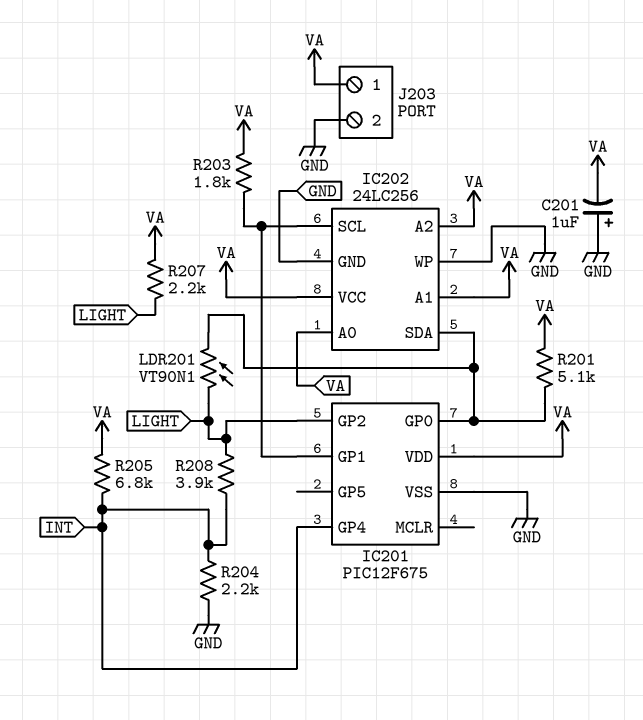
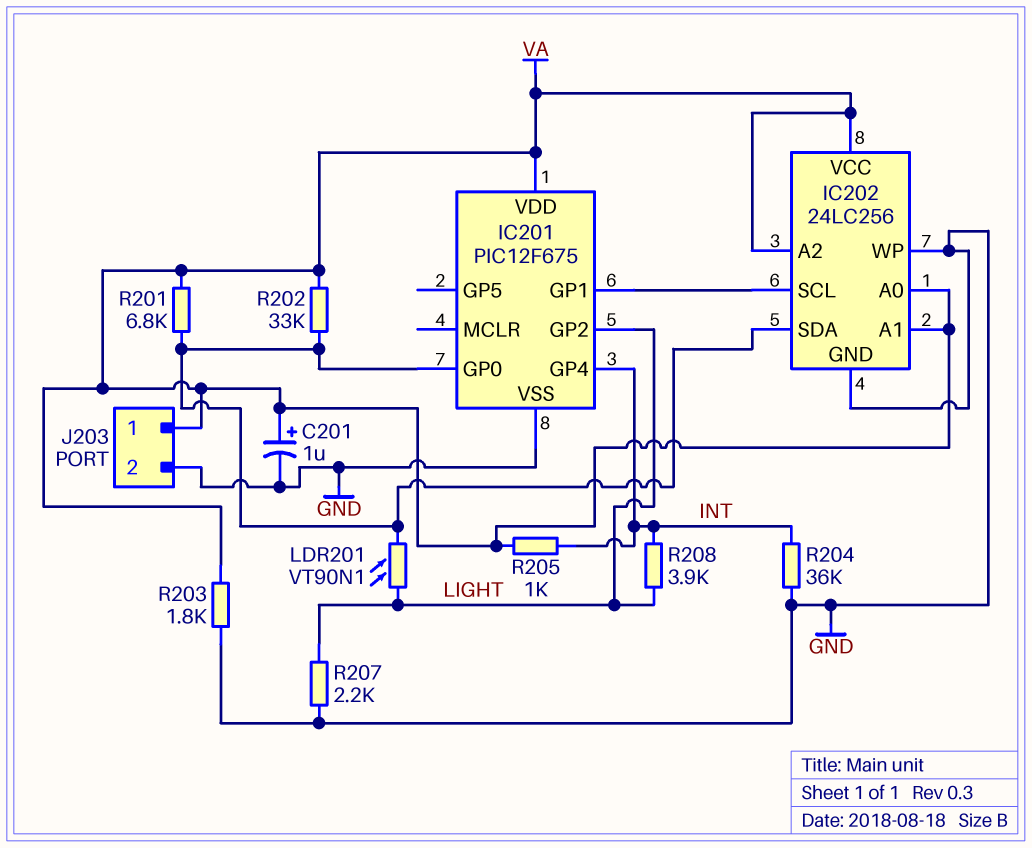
C201: 1uF (plus GND, minus VA) -> 1uF (plus VA, minus GND)
R201: 5.1k (IC201/GP0, VA) -> 6.8k (IC201/GP0, VA)
R202: none -> 33k (IC201/GP0, VA)
R203: 1.8k (IC201/GP1, VA) -> 1.8k (GND, VA)
R204: 2.2k (GND, INT) -> 36k (GND, INT)
R205: 6.8k (INT, VA) -> 1k (INT, VA)
R207: 2.2k (LIGHT, VA) -> 2.2k (GND, LIGHT)

